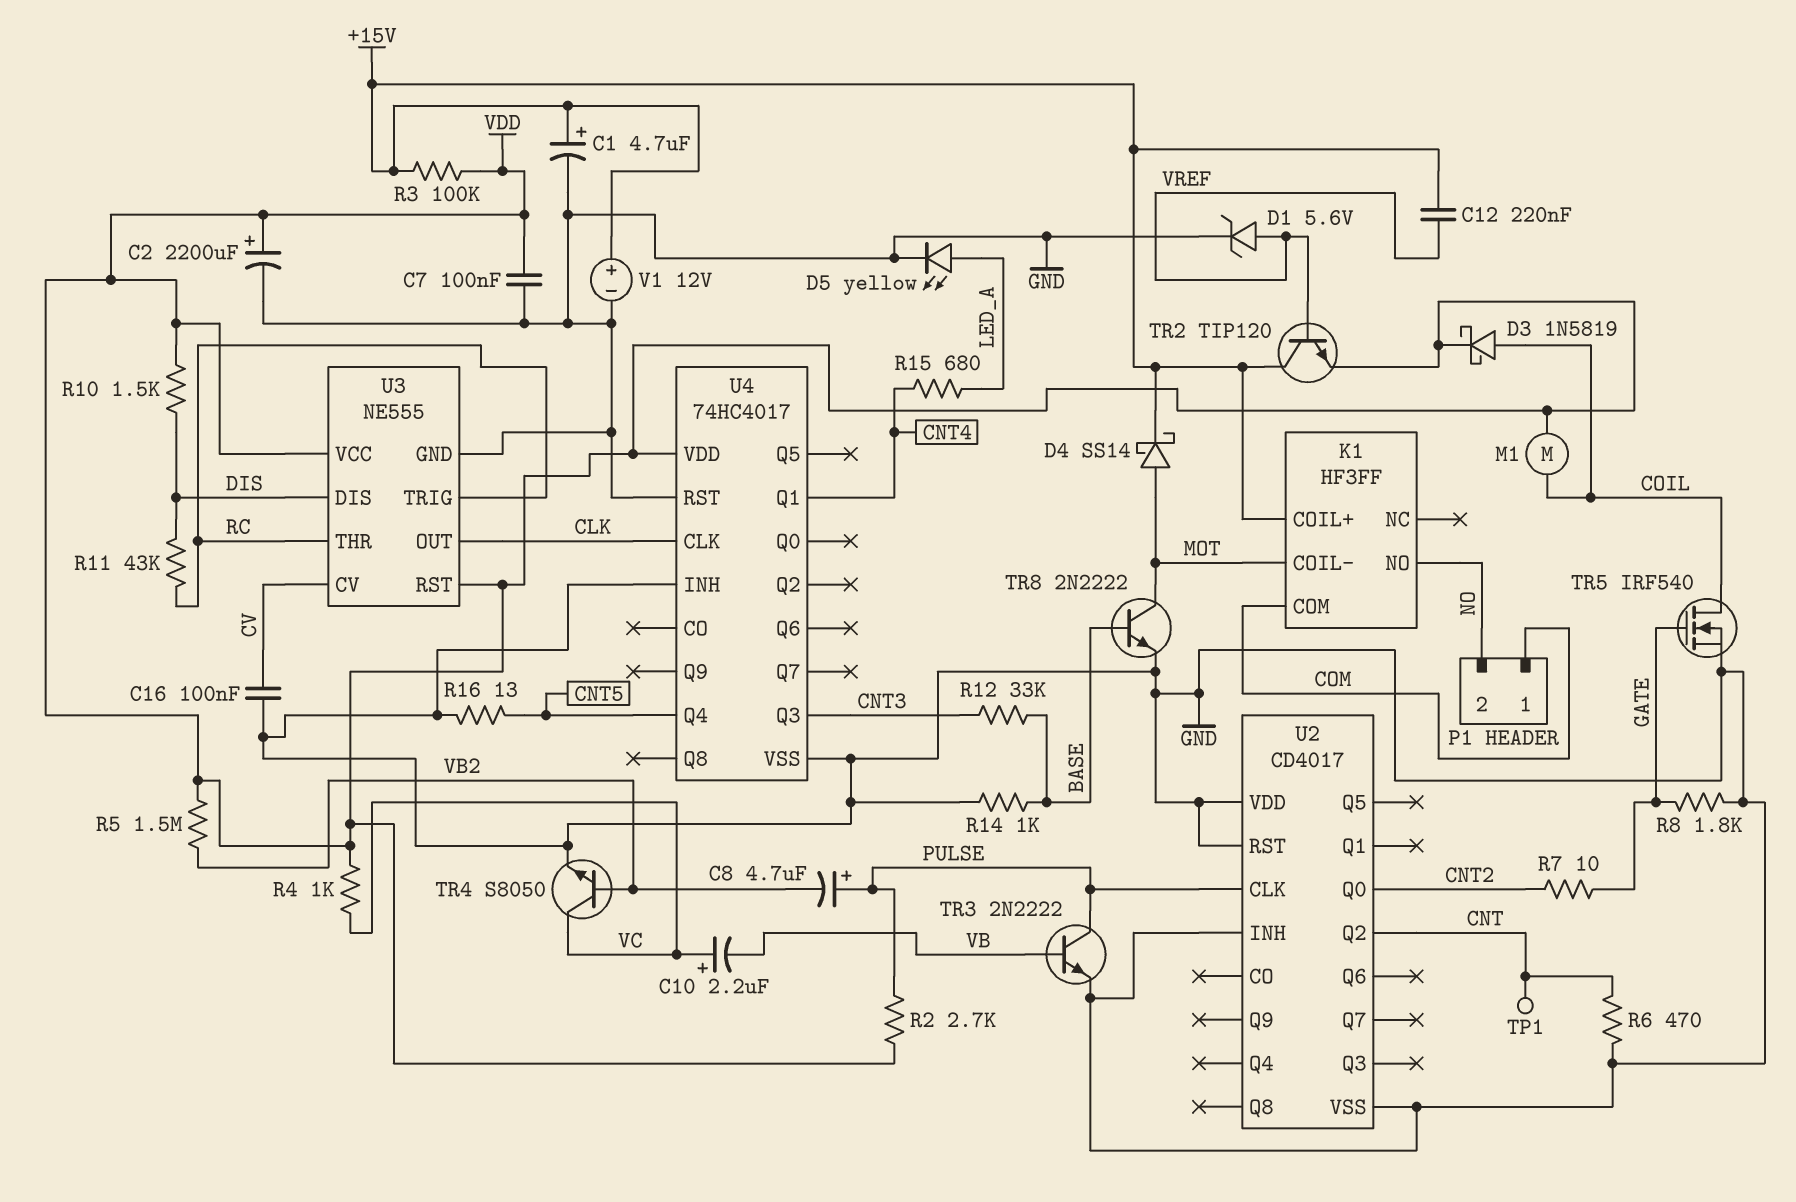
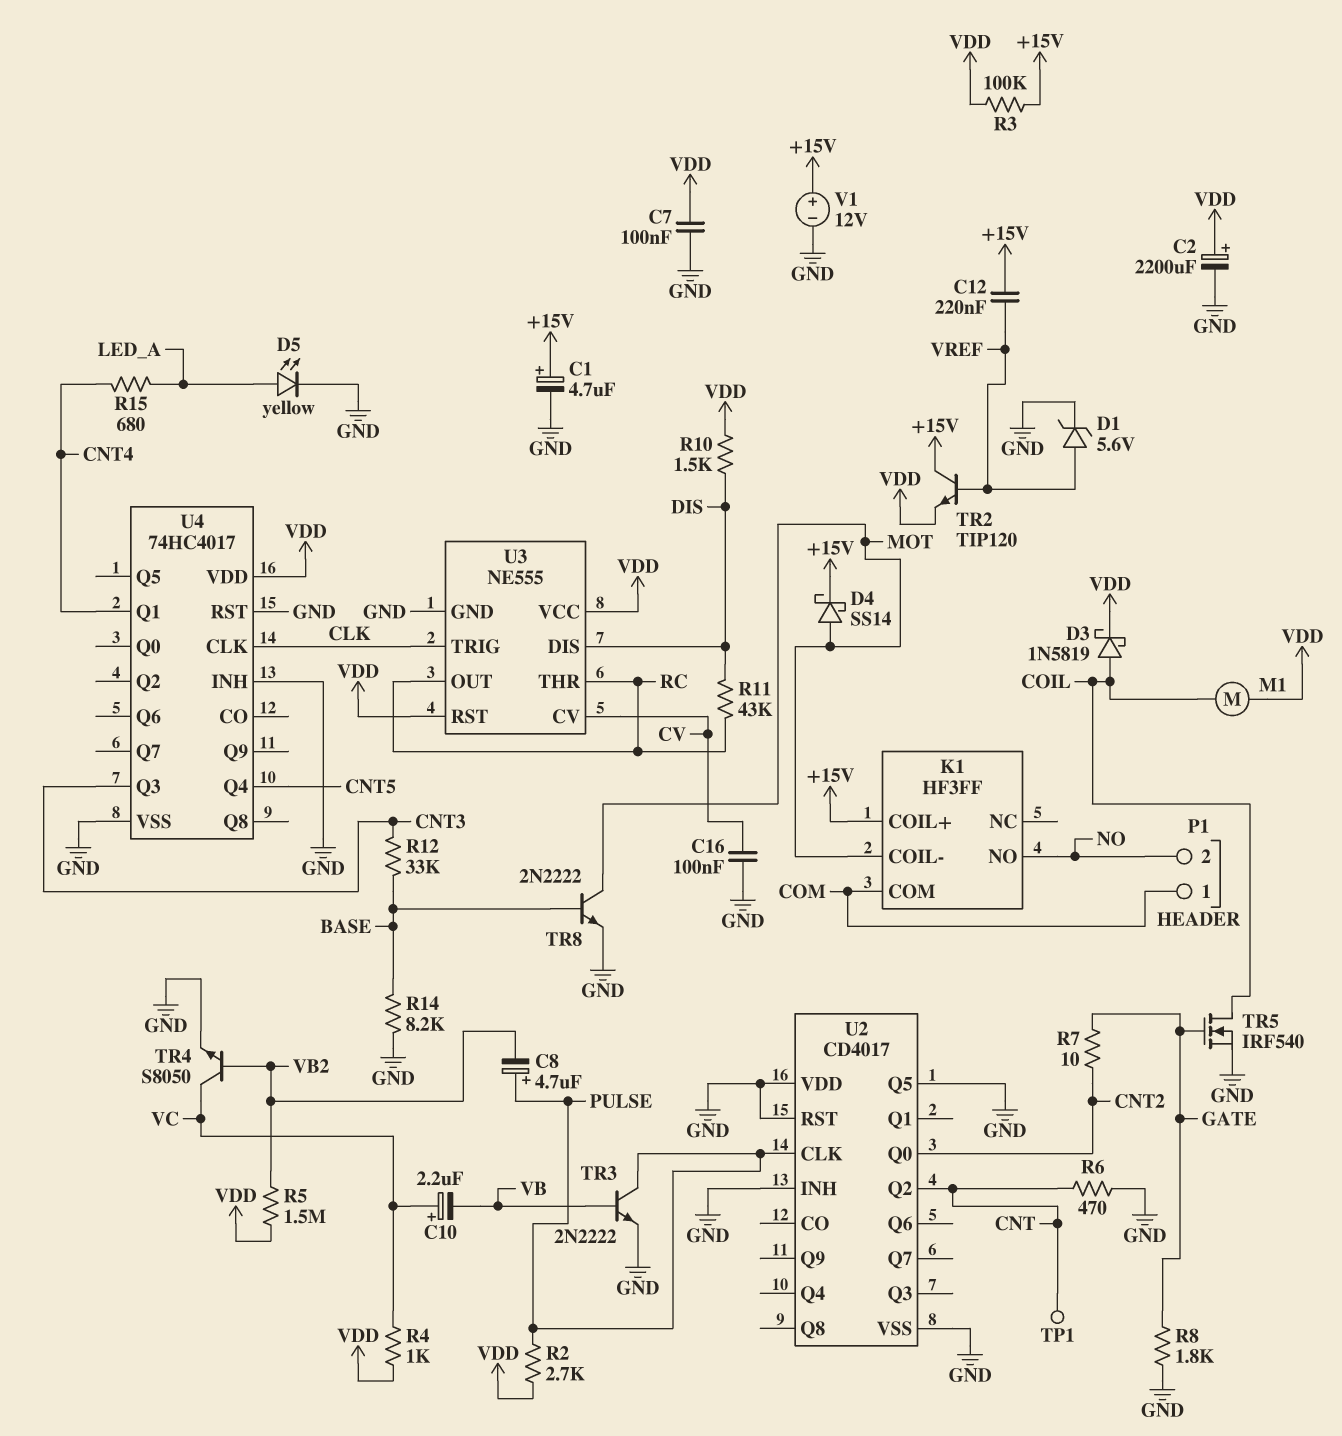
R14: 1k (BASE, GND) -> 8.2k (BASE, GND)
R16: 13 (CNT5, GND) -> none
U2 pin Q5: none -> GND
U3 pin OUT: CLK -> RC
U3 pin TRIG: RC -> CLK

